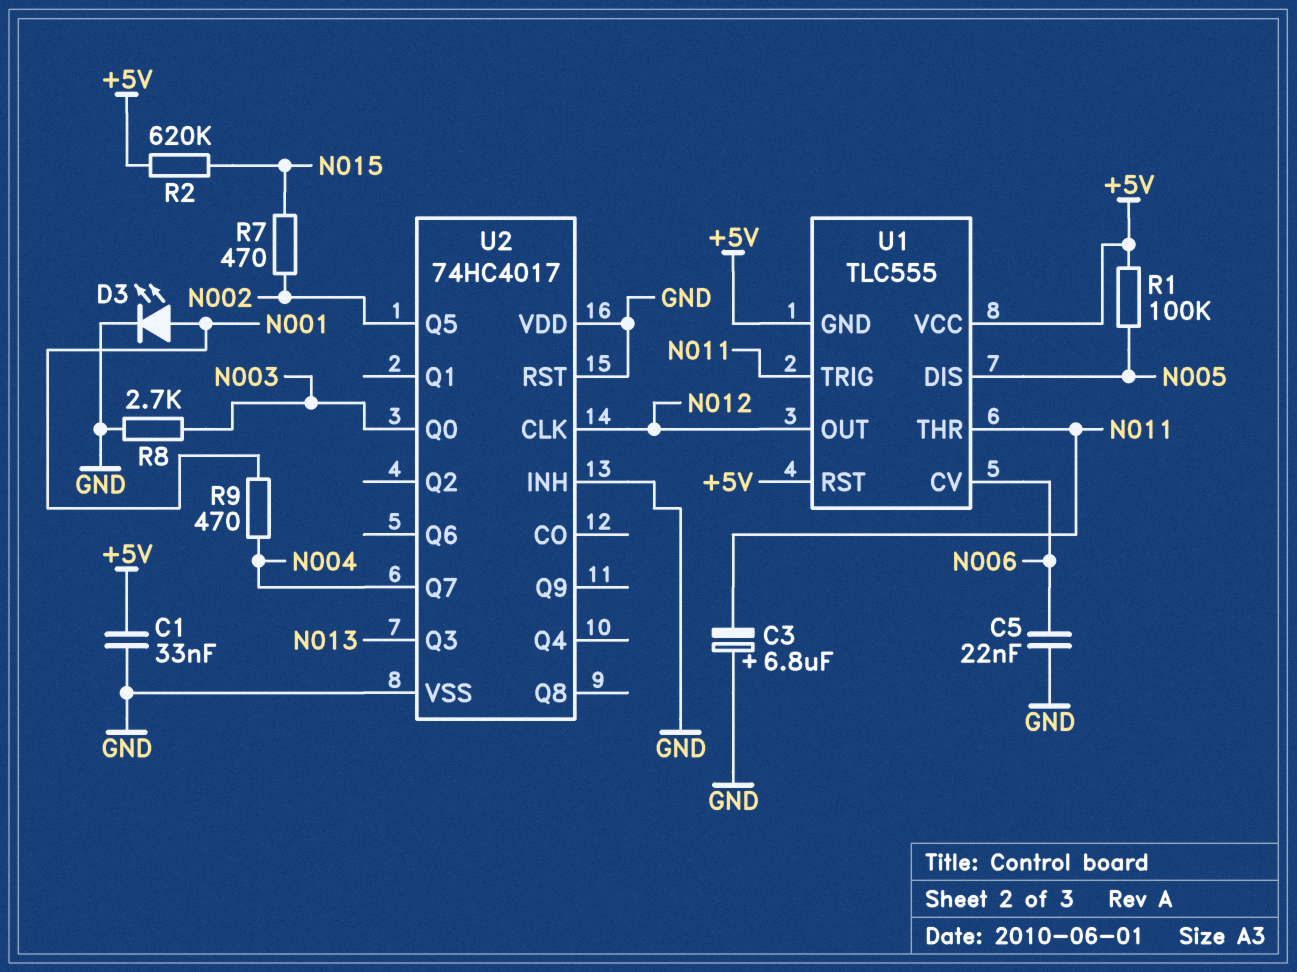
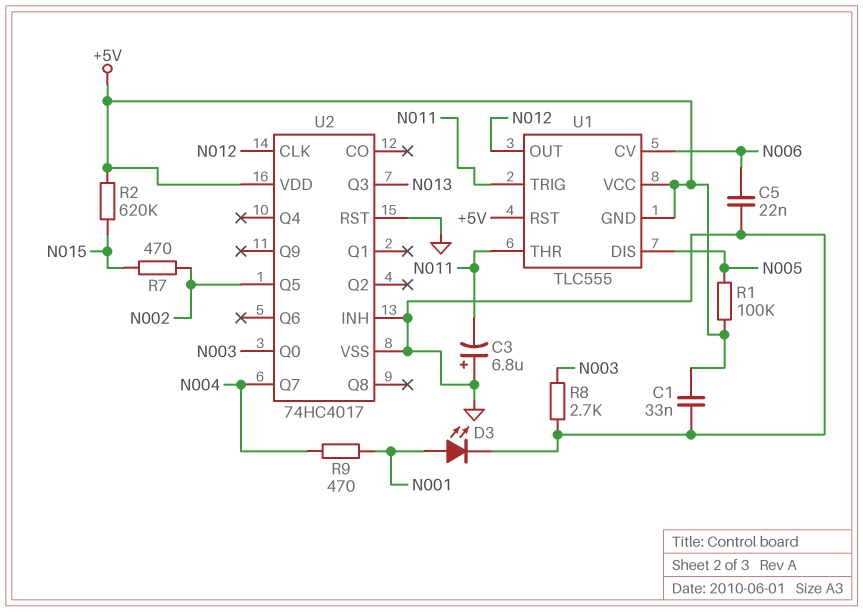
U2 pin VDD: GND -> +5V

